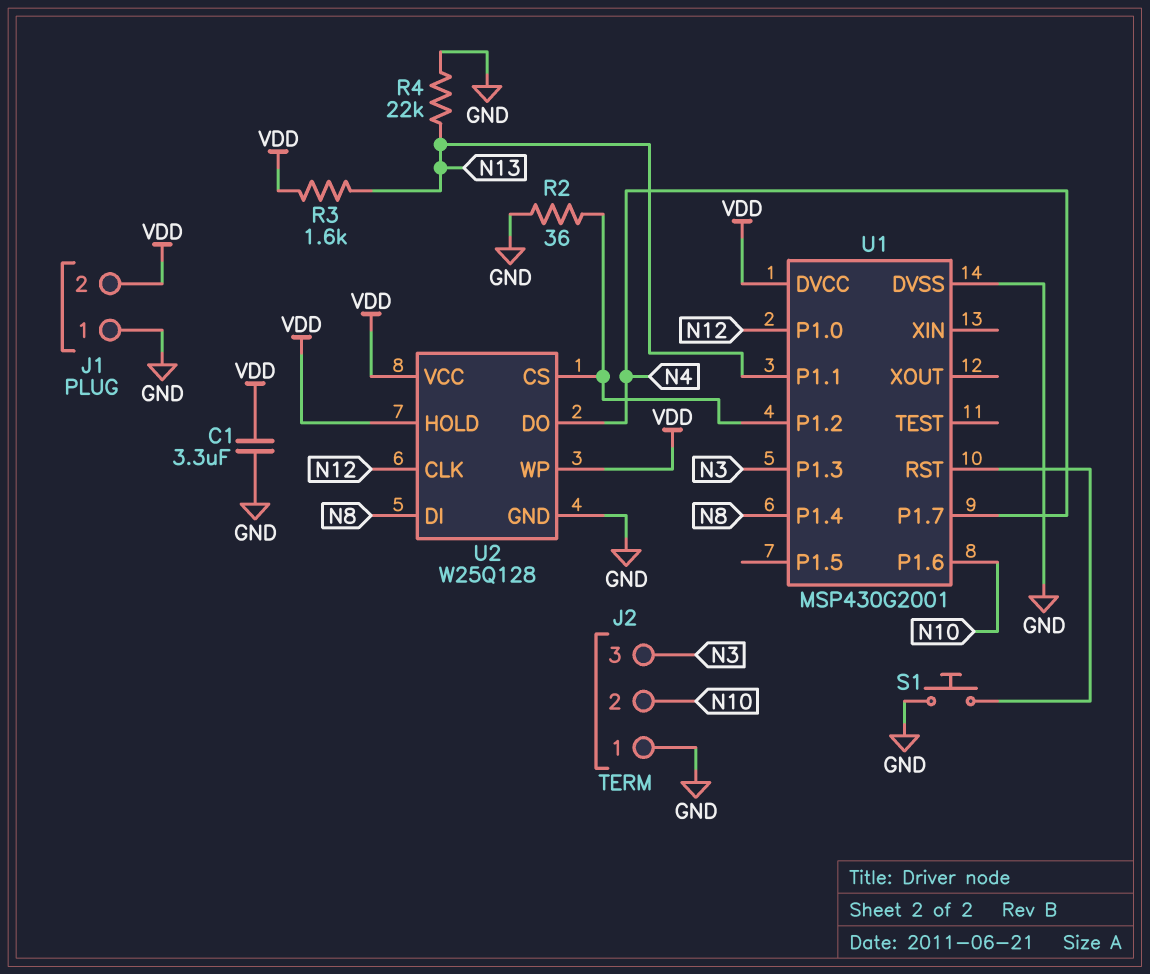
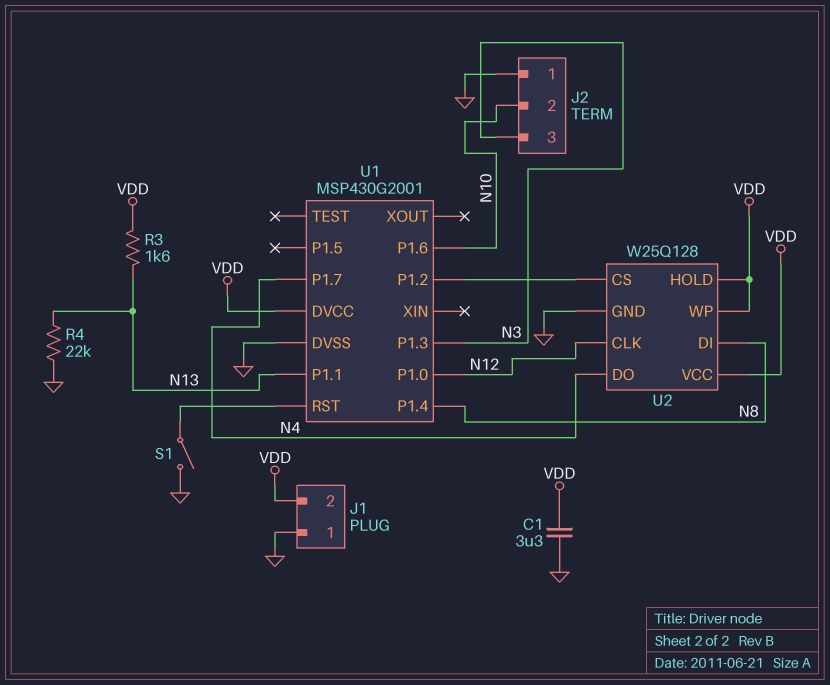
R2: 36 (GND, U1/P1.2) -> none
S1: button (GND, U1/RST) -> switch (GND, U1/RST)

